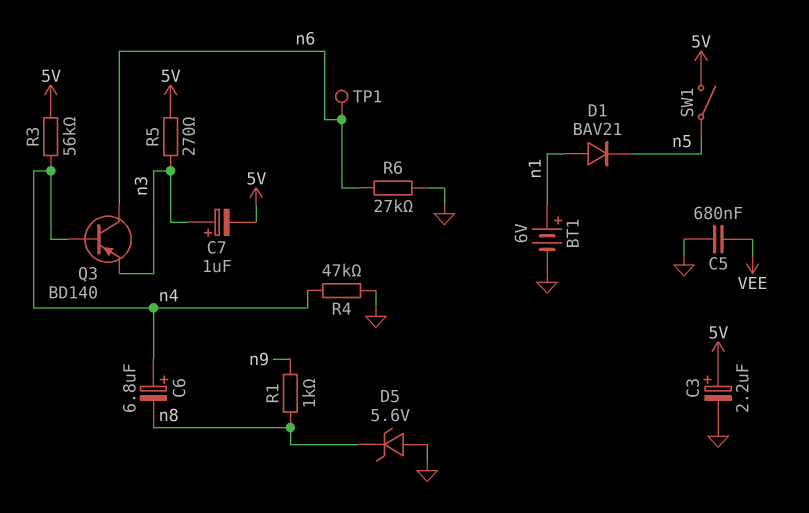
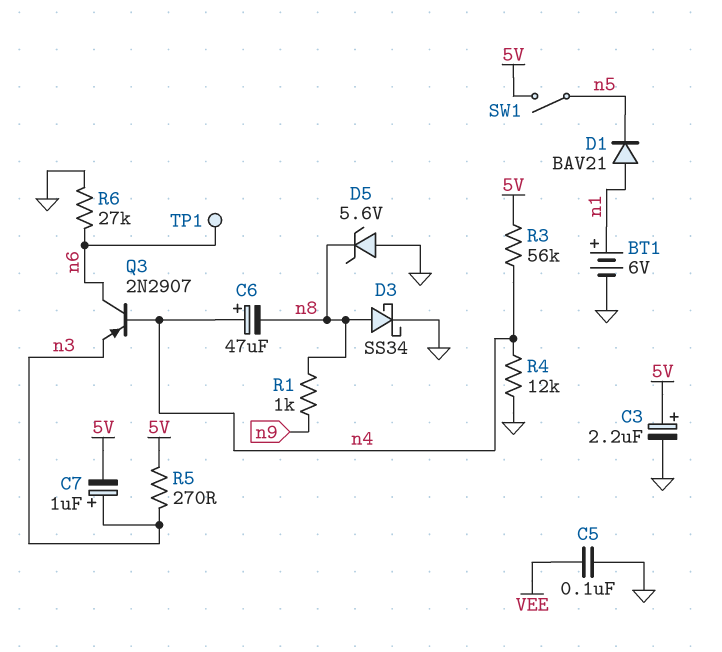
C5: 680nF (GND, VEE) -> 100nF (GND, VEE)
C6: 6.8uF (plus n4, minus n8) -> 47uF (plus n4, minus n8)
D3: none -> schottky SS34 (A n8, K GND)
Q3: PNP BD140 (B n4, C n6, E n3) -> PNP 2N2907 (B n4, C n6, E n3)
R4: 47k (GND, n4) -> 12k (GND, n4)

